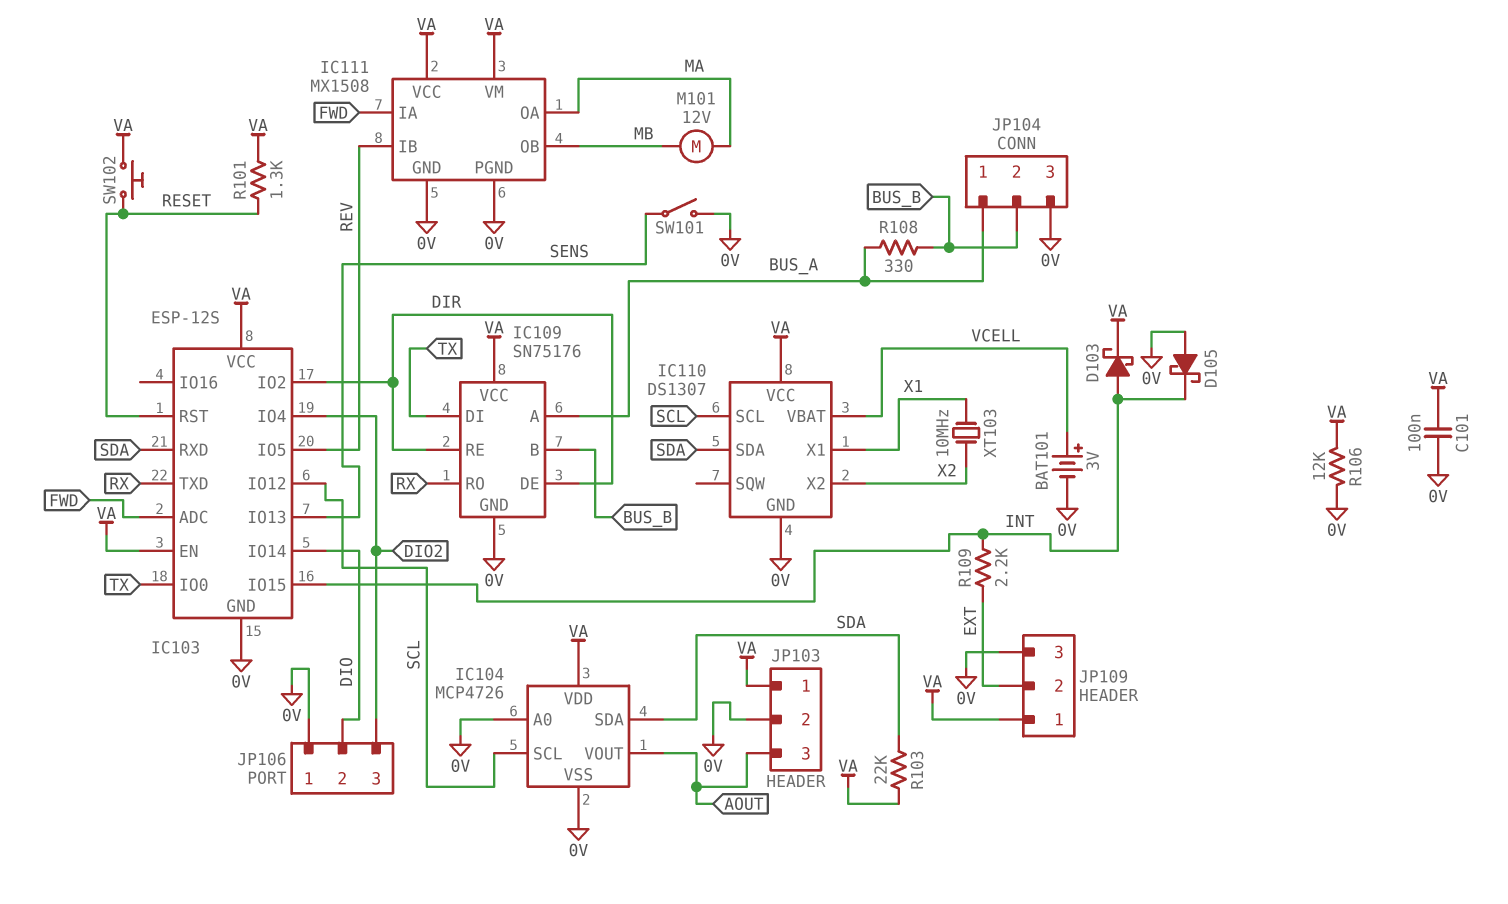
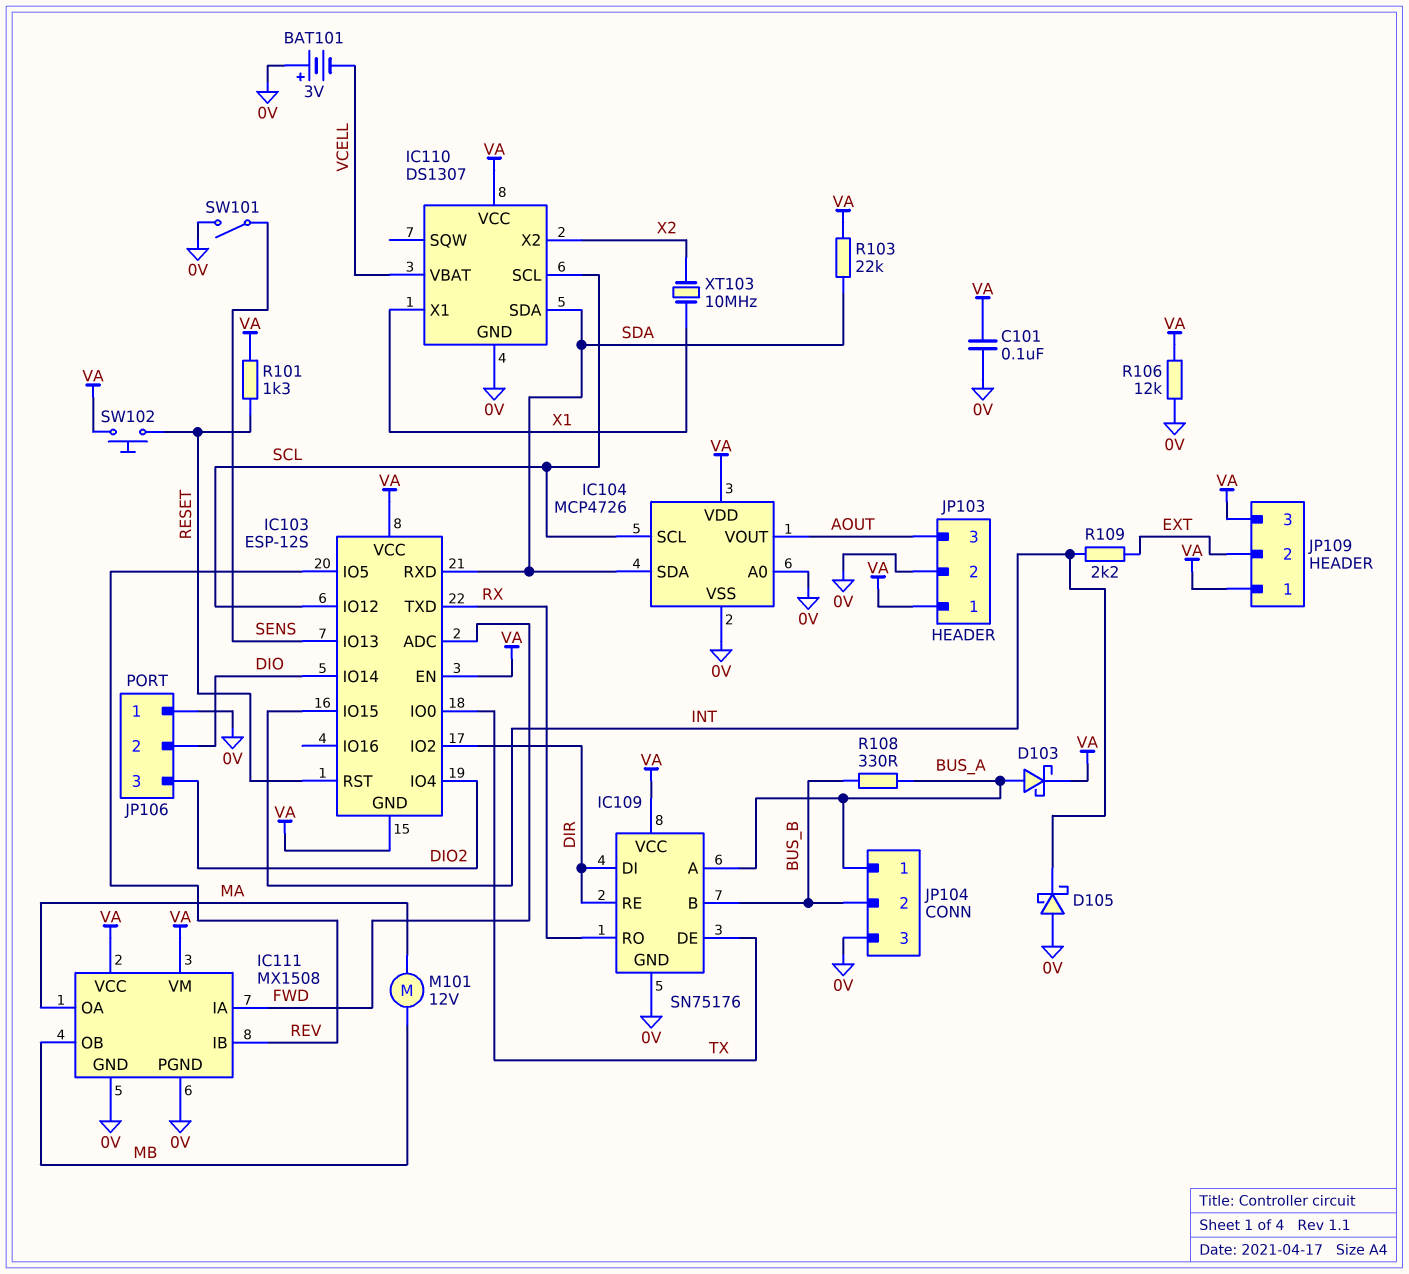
BAT101: 3V (plus VCELL, minus 0V) -> 3V (plus 0V, minus VCELL)
D103: schottky (A INT, K VA) -> schottky (A BUS_A, K VA)
IC103 pin GND: 0V -> VA
IC109 pin DE: DIR -> TX
IC109 pin DI: TX -> DIR
JP109 pin 3: 0V -> VA

